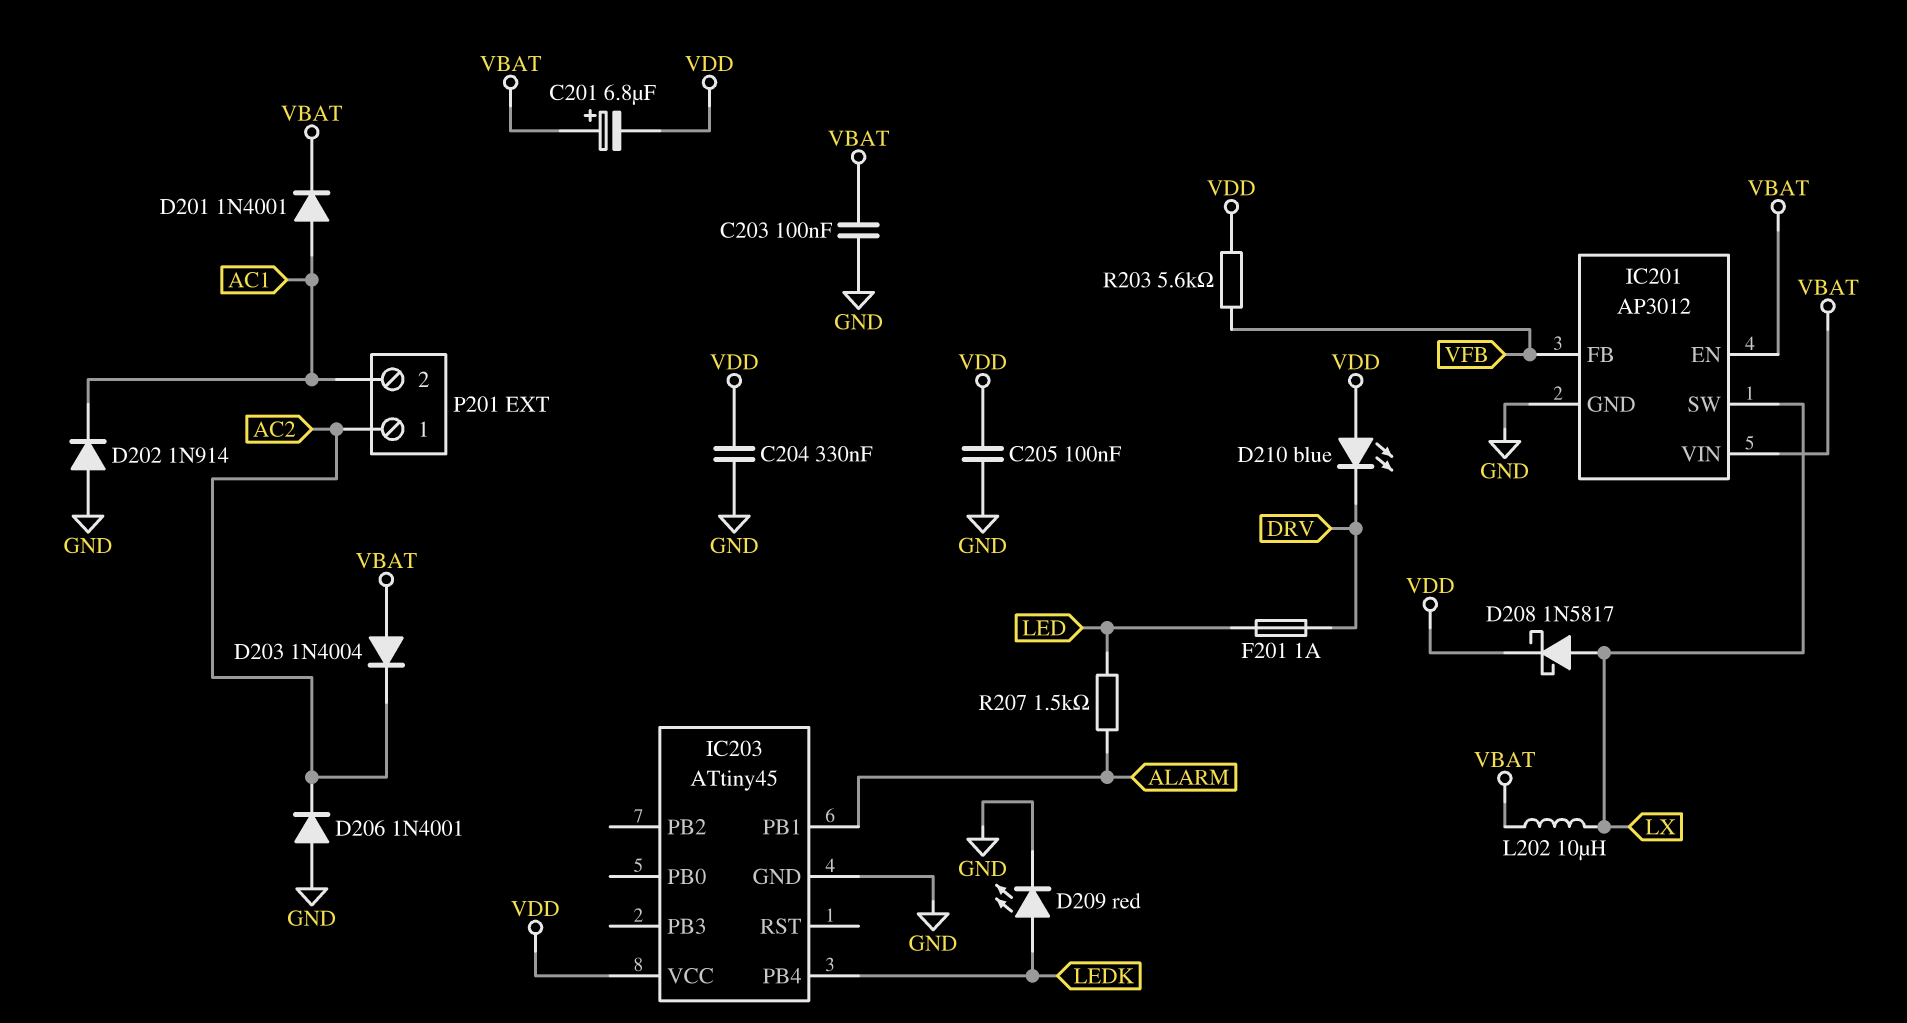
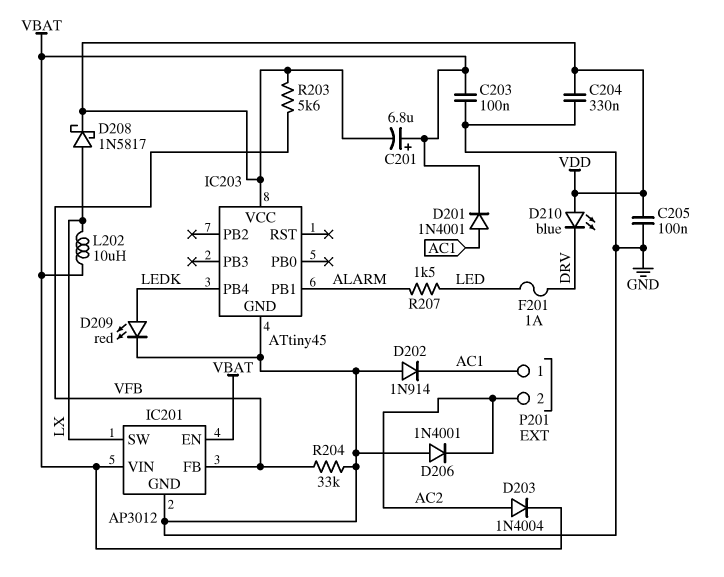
D203: diode 1N4004 (A VBAT, K AC2) -> diode 1N4004 (A AC2, K VBAT)
P201 pin 1: AC2 -> AC1
P201 pin 2: AC1 -> AC2
R204: none -> 33k (GND, VFB)

